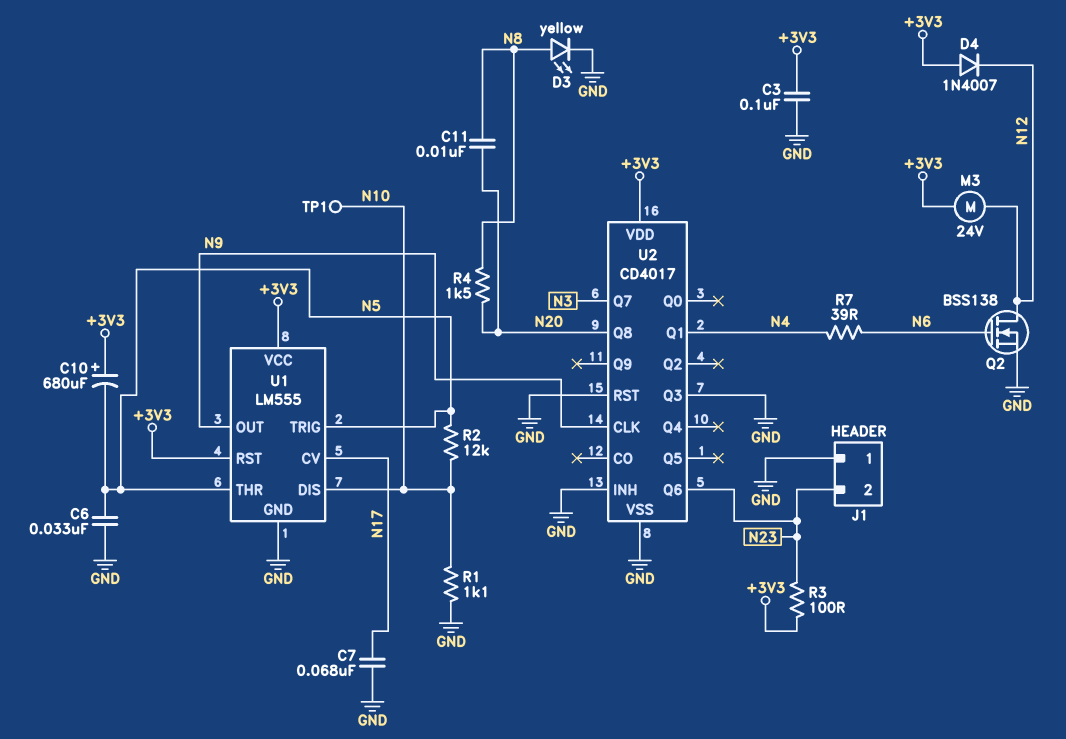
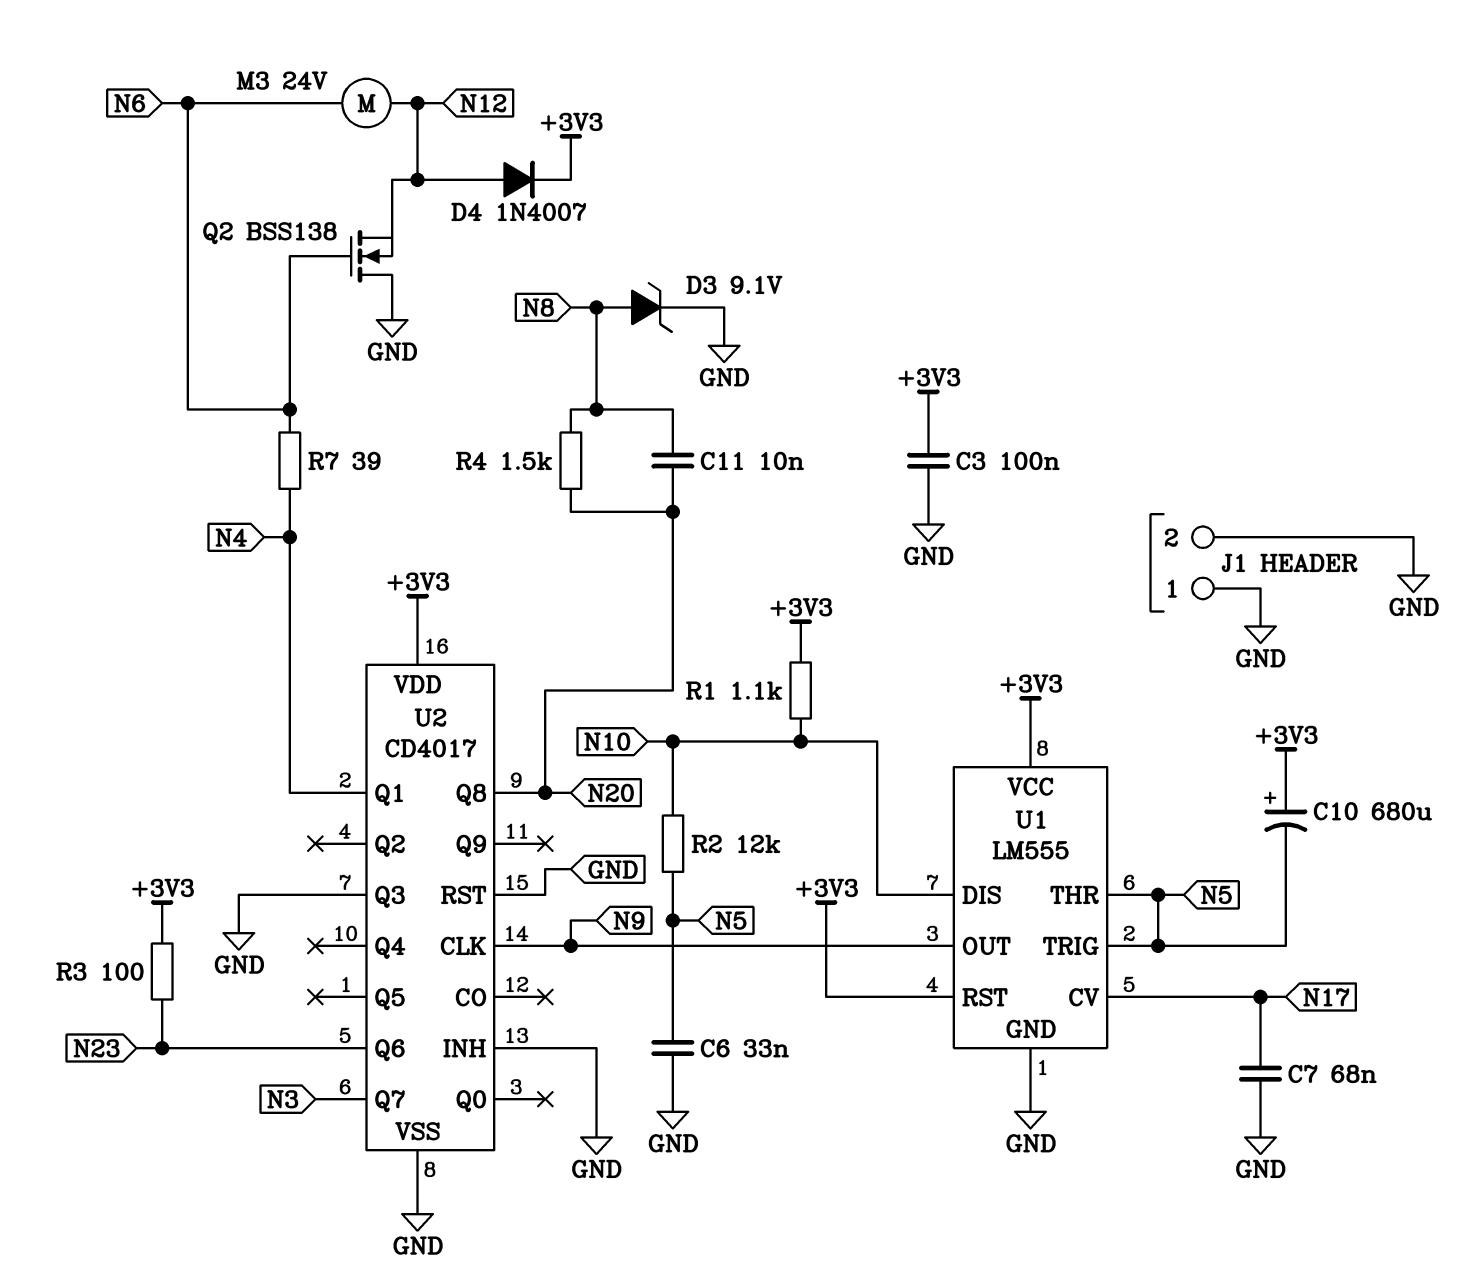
D3: LED yellow (A N8, K GND) -> zener 9.1V (A N8, K GND)
D4: diode 1N4007 (A +3V3, K N12) -> diode 1N4007 (A N12, K +3V3)
J1 pin 2: N23 -> GND
M3: motor 24V (+3V3, N12) -> motor 24V (N6, N12)
Q2: NMOS BSS138 (G N6, D N12, S GND) -> NMOS BSS138 (G N6, D GND, S N12)
R1: 1.1k (GND, N10) -> 1.1k (+3V3, N10)
TP1: test point (N10) -> none

